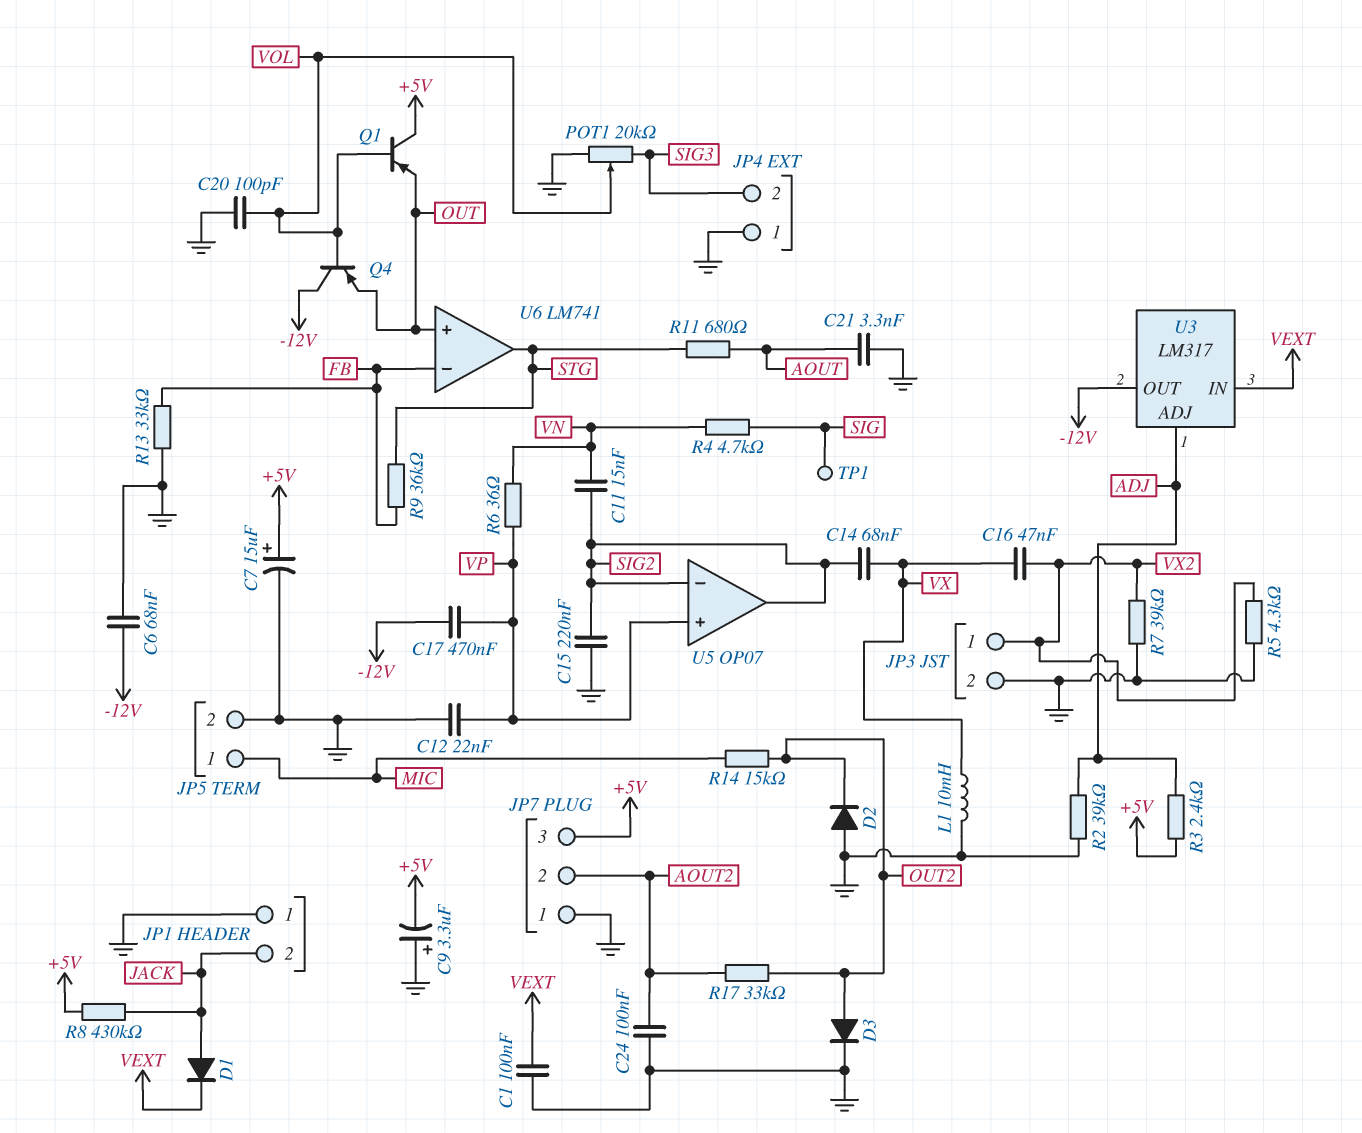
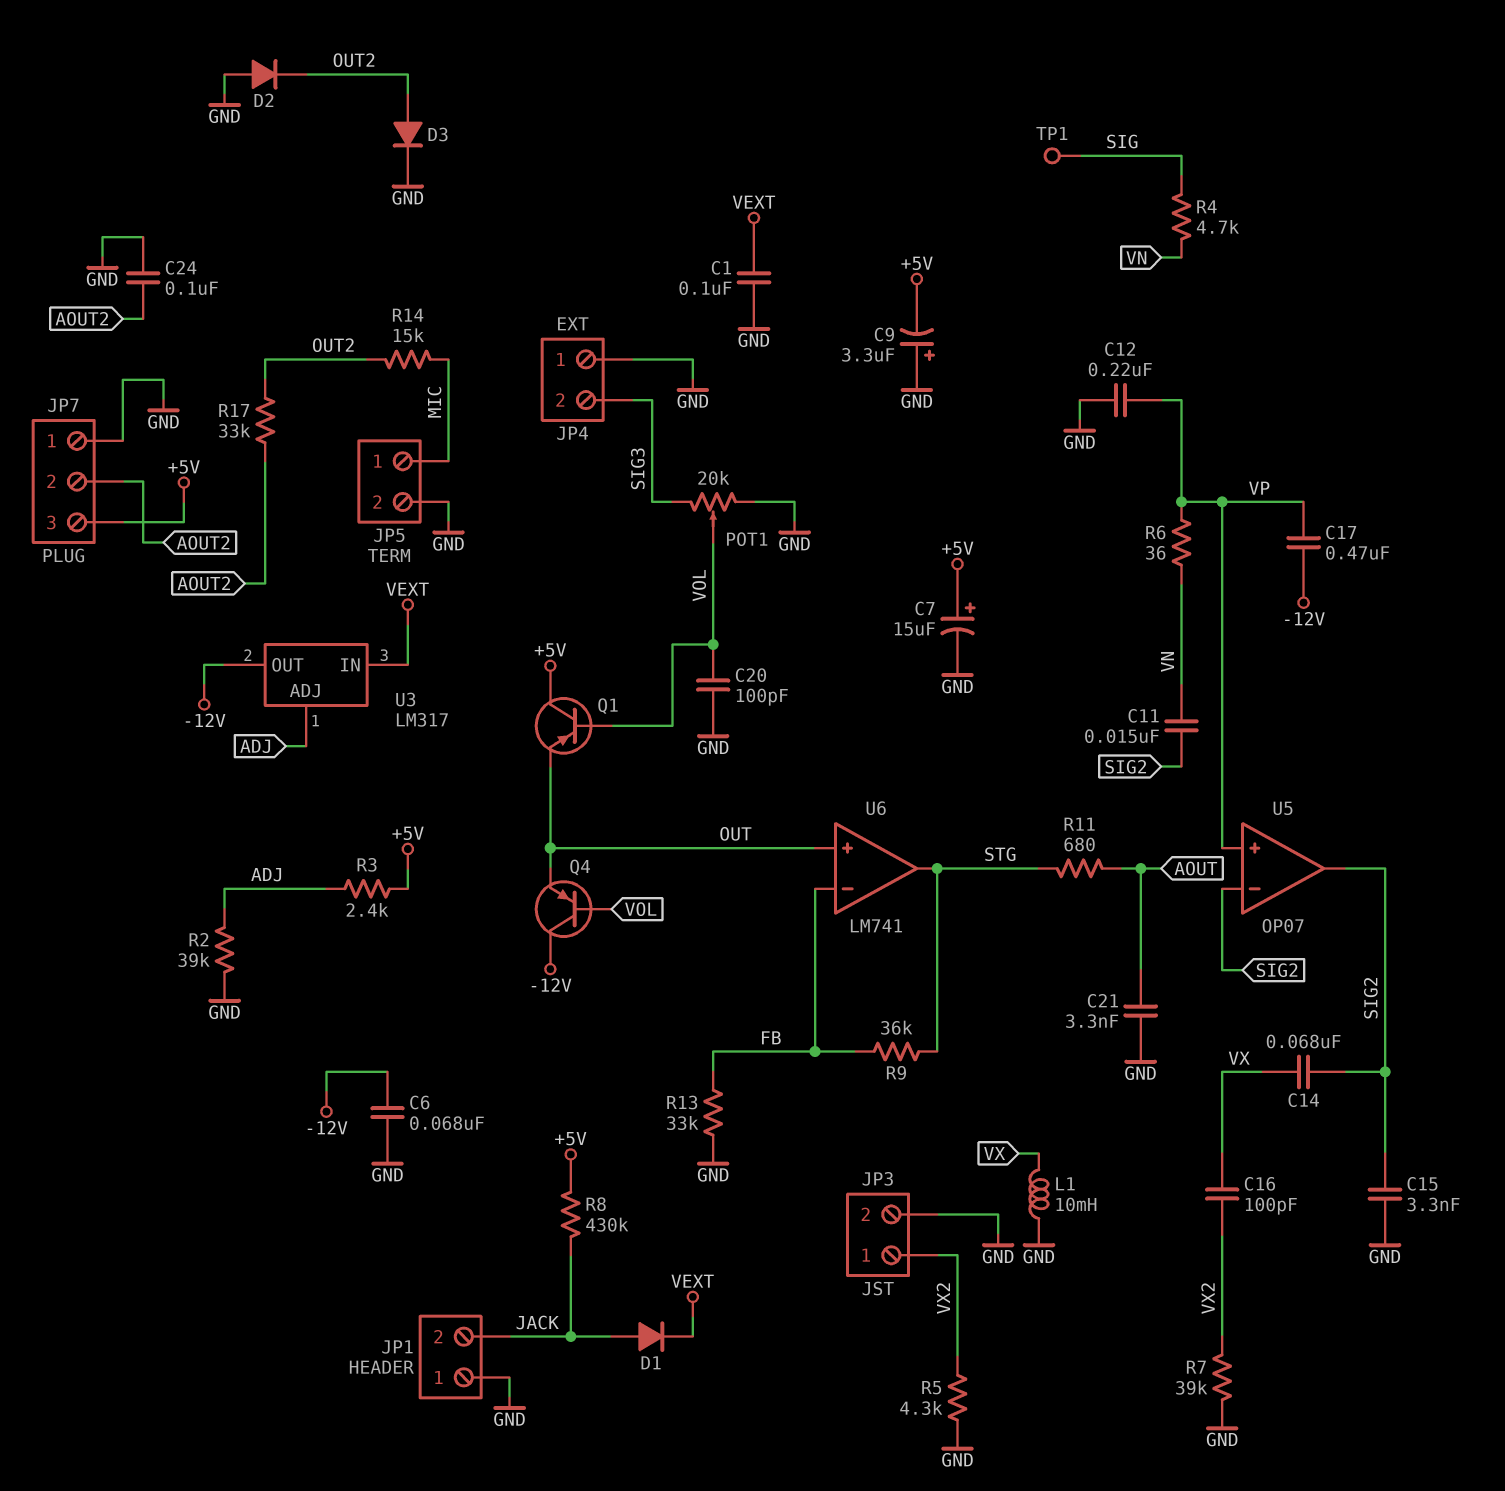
C12: 22nF (GND, VP) -> 220nF (GND, VP)
C15: 220nF (GND, SIG2) -> 3.3nF (GND, SIG2)
C16: 47nF (VX, VX2) -> 100pF (VX, VX2)

